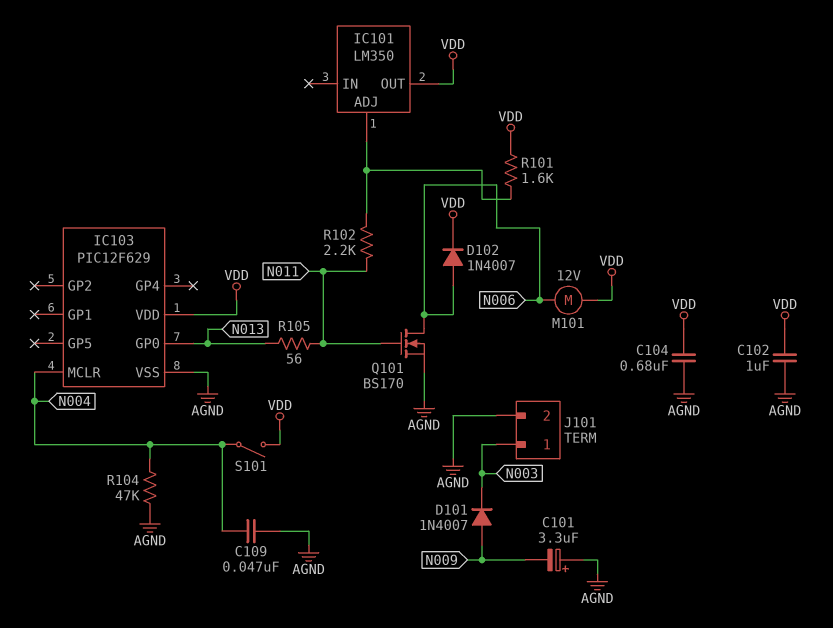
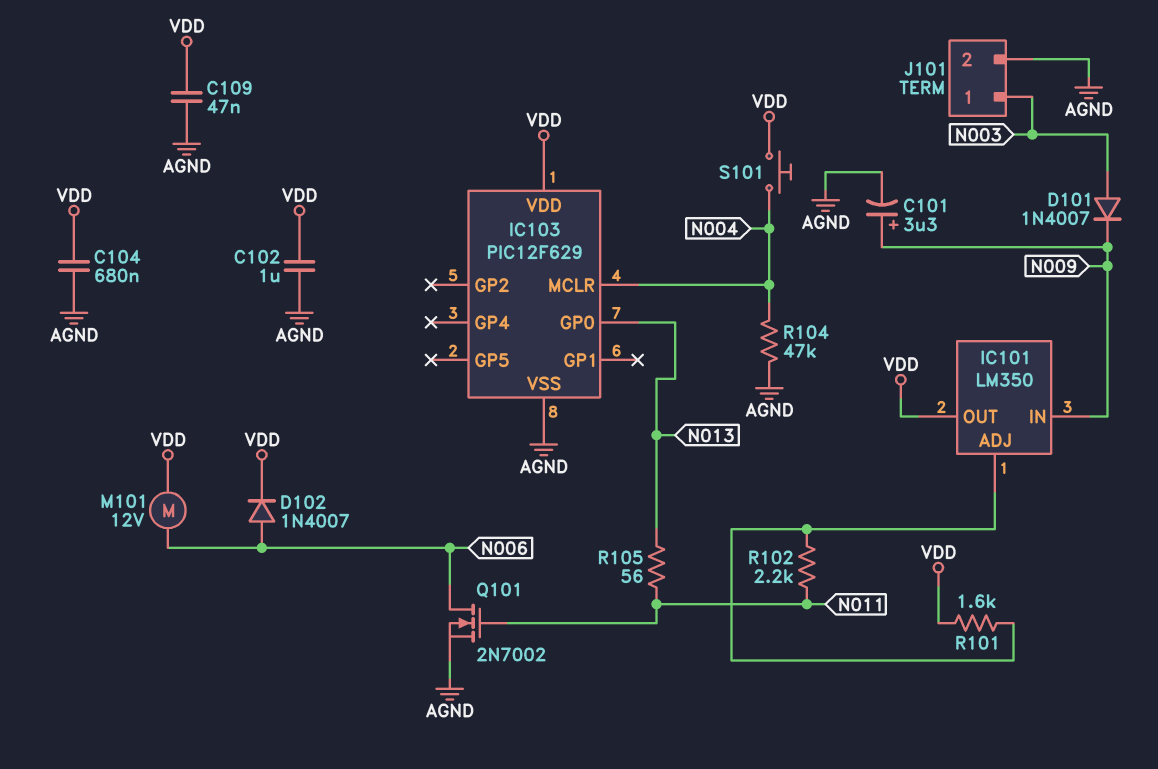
C101: 3.3uF (plus AGND, minus N009) -> 3.3uF (plus N009, minus AGND)
C109: 47nF (AGND, N004) -> 47nF (AGND, VDD)
D101: diode 1N4007 (A N009, K N003) -> diode 1N4007 (A N003, K N009)
IC101 pin IN: none -> N009
Q101: NMOS BS170 (G N011, D N006, S AGND) -> NMOS 2N7002 (G N011, D N006, S AGND)
S101: switch (N004, VDD) -> button (N004, VDD)

